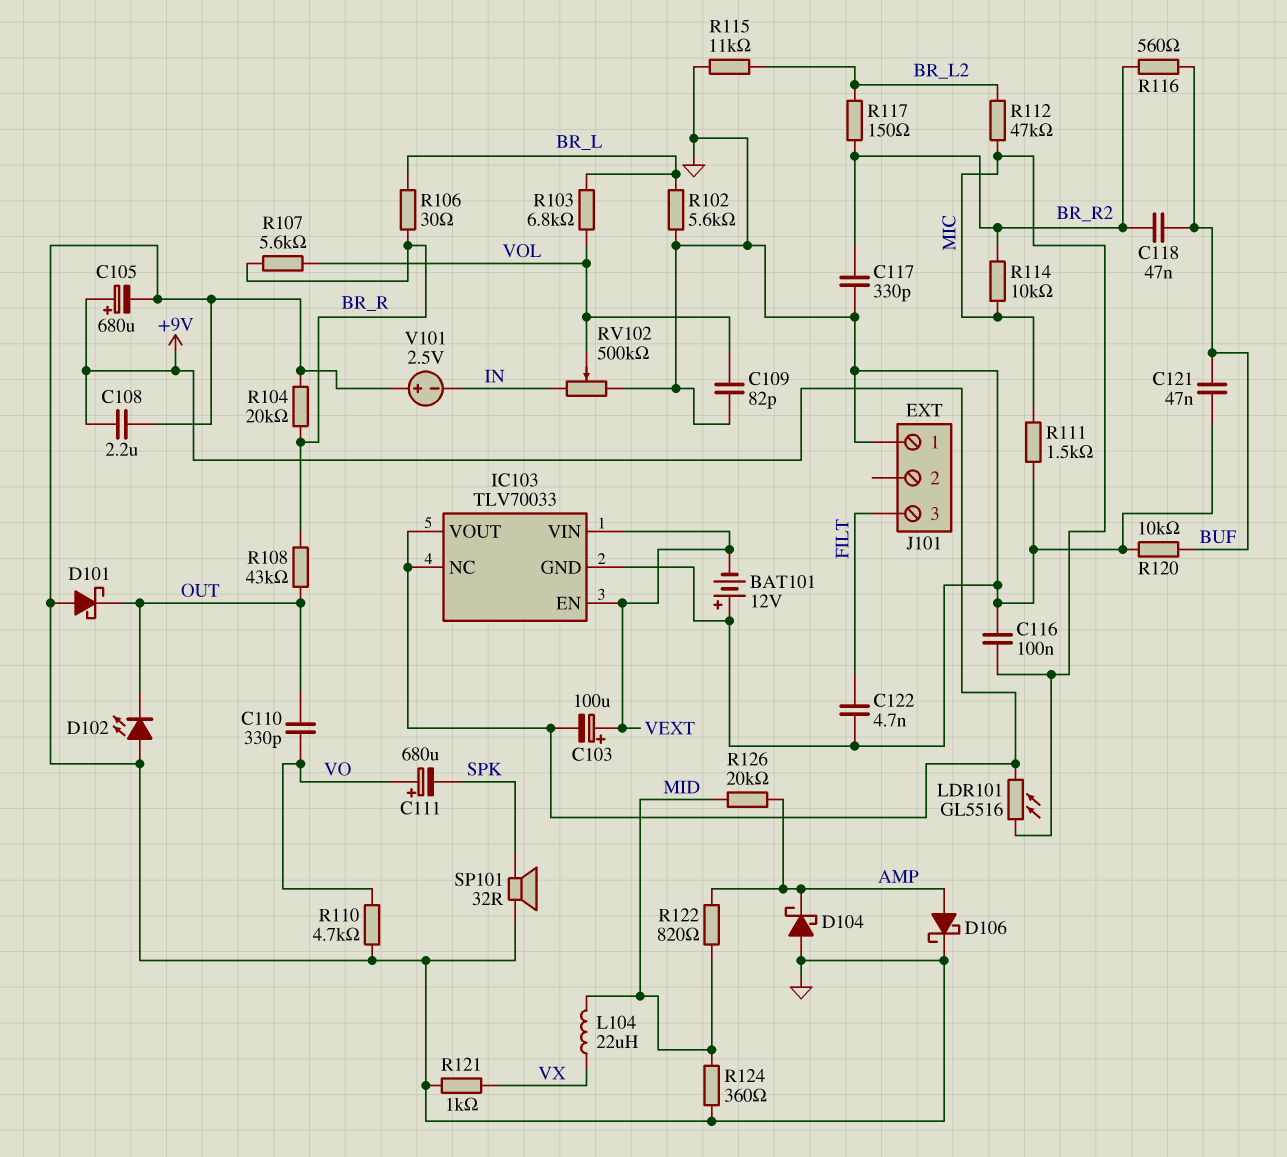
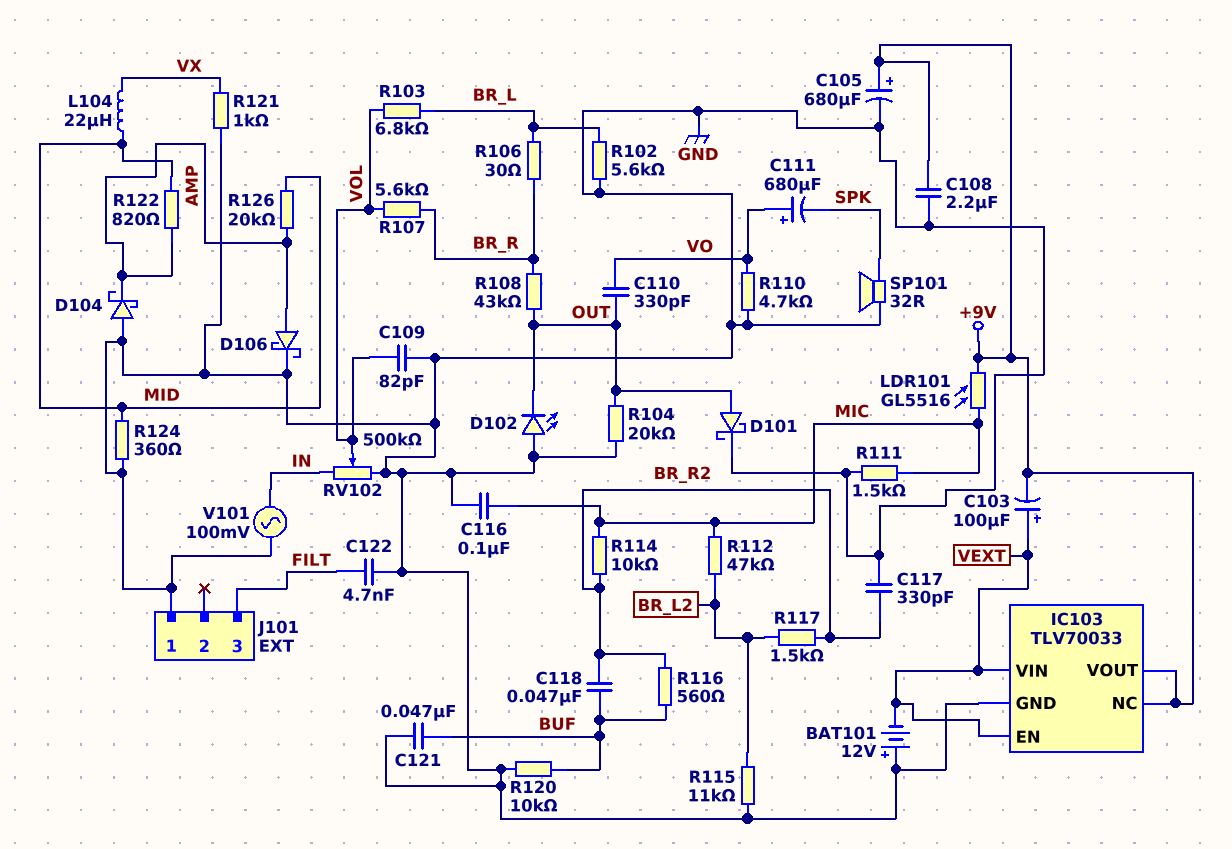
D101: schottky (A GND, K OUT) -> schottky (A OUT, K GND)
R104: 20k (BR_R, GND) -> 20k (GND, OUT)
R117: 150 (BR_L2, BR_R2) -> 1.5k (BR_L2, BR_R2)
V101: 2.5V (plus GND, minus IN) -> AC 100mV (GND, IN)

